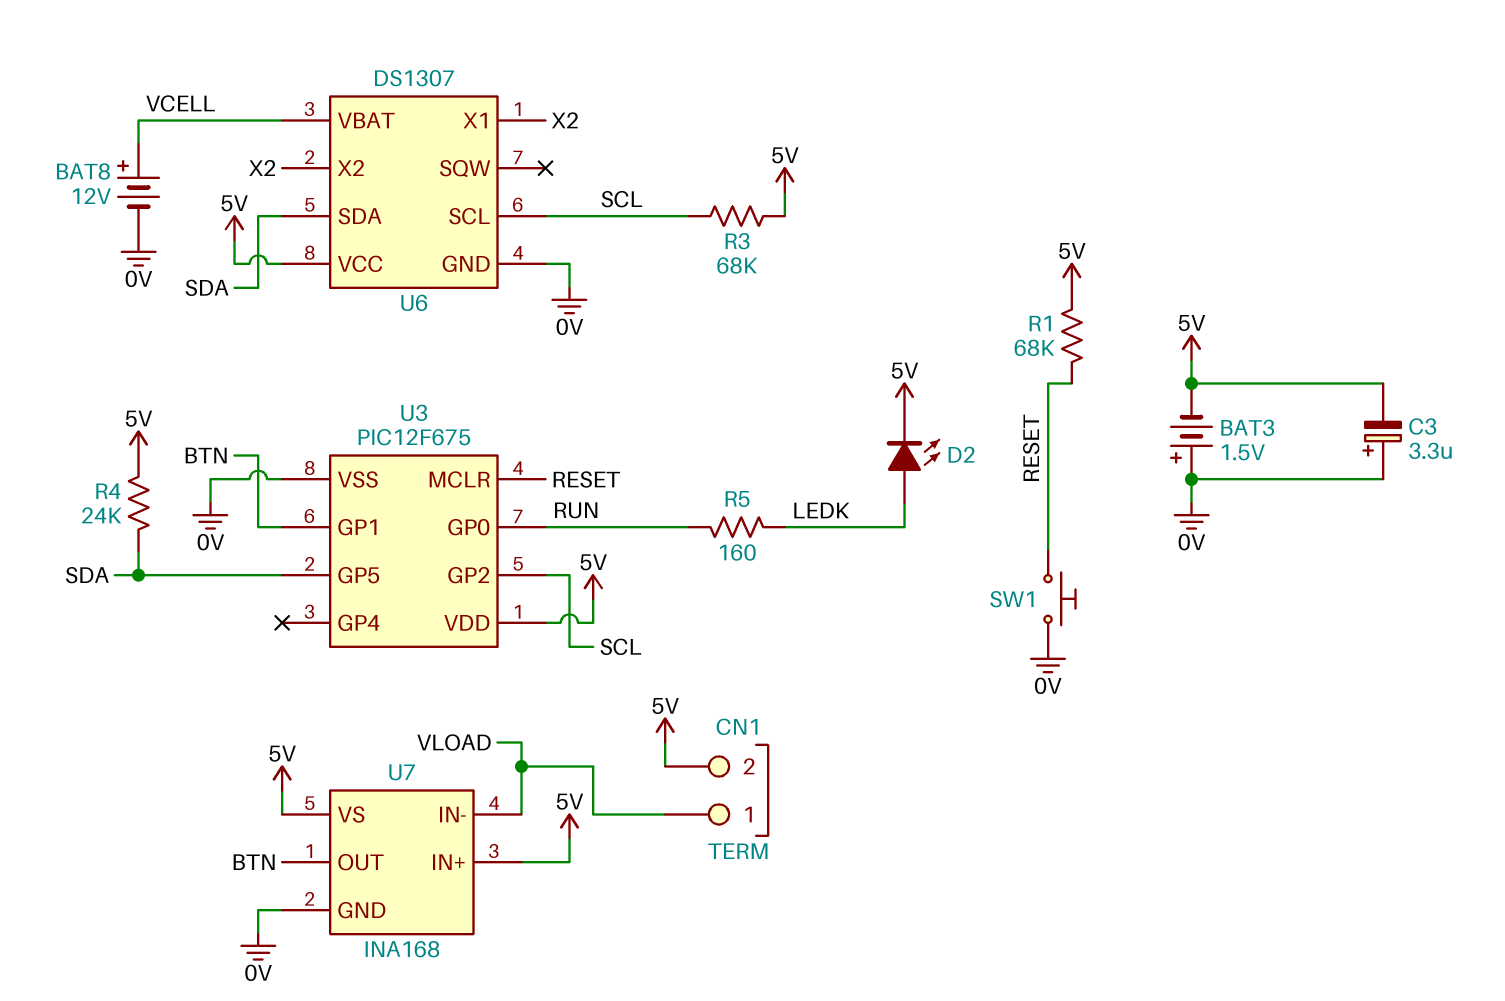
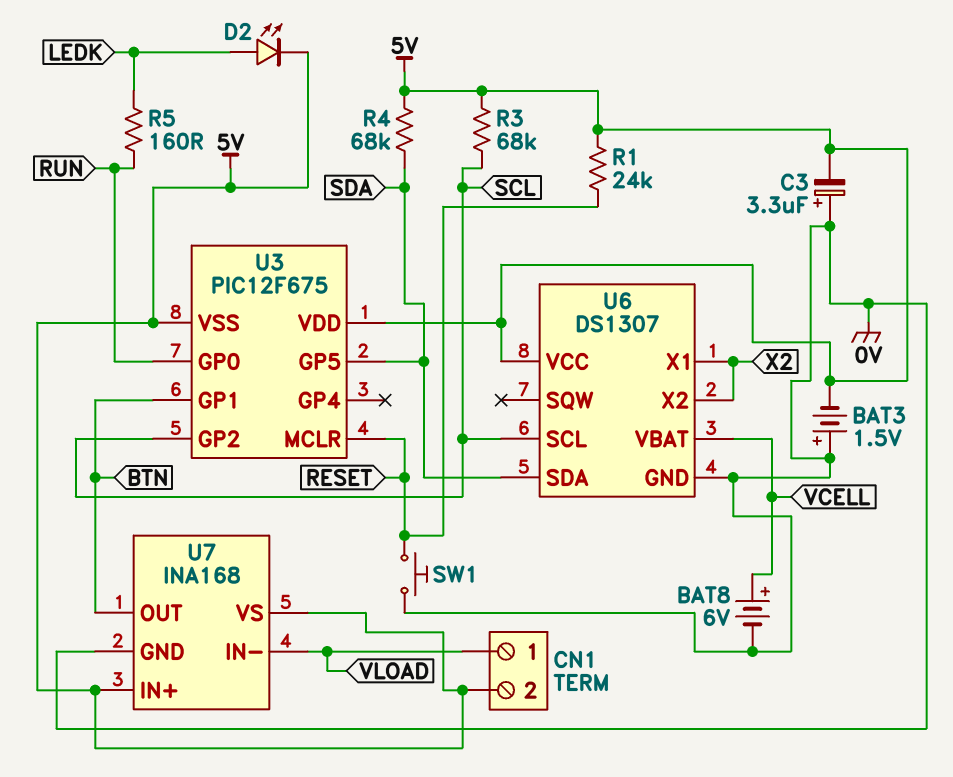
BAT8: 12V (plus VCELL, minus 0V) -> 6V (plus VCELL, minus 0V)
R1: 68k (5V, RESET) -> 24k (5V, RESET)
R4: 24k (5V, SDA) -> 68k (5V, SDA)
U3 pin VSS: 0V -> 5V

